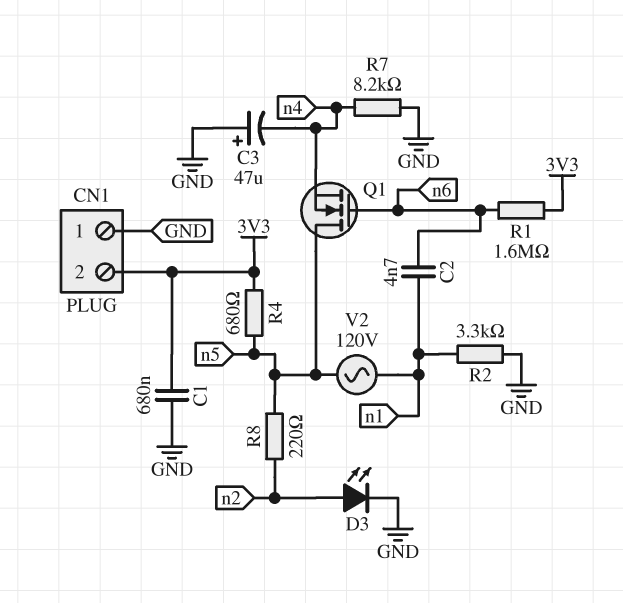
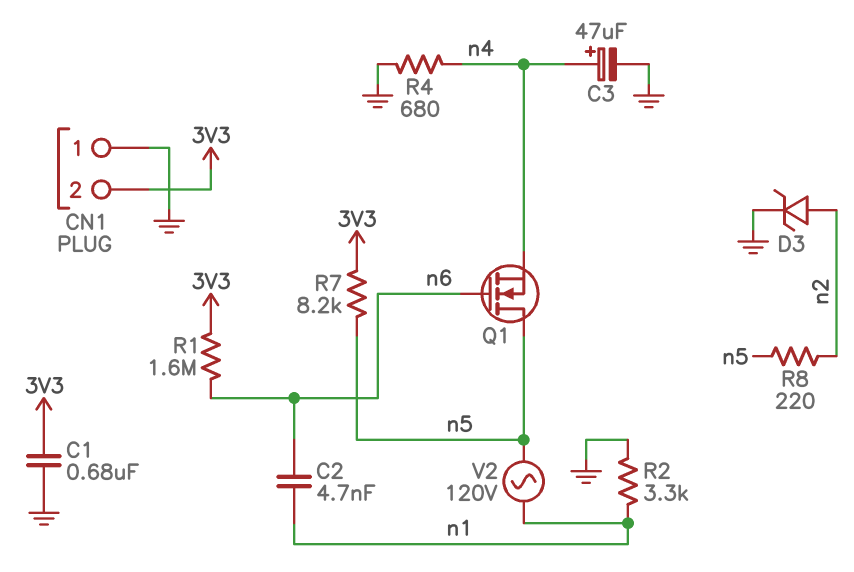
C3: 47uF (plus GND, minus n4) -> 47uF (plus n4, minus GND)
D3: LED (A n2, K GND) -> zener (A n2, K GND)
R4: 680 (3V3, n5) -> 680 (GND, n4)
R7: 8.2k (GND, n4) -> 8.2k (3V3, n5)

